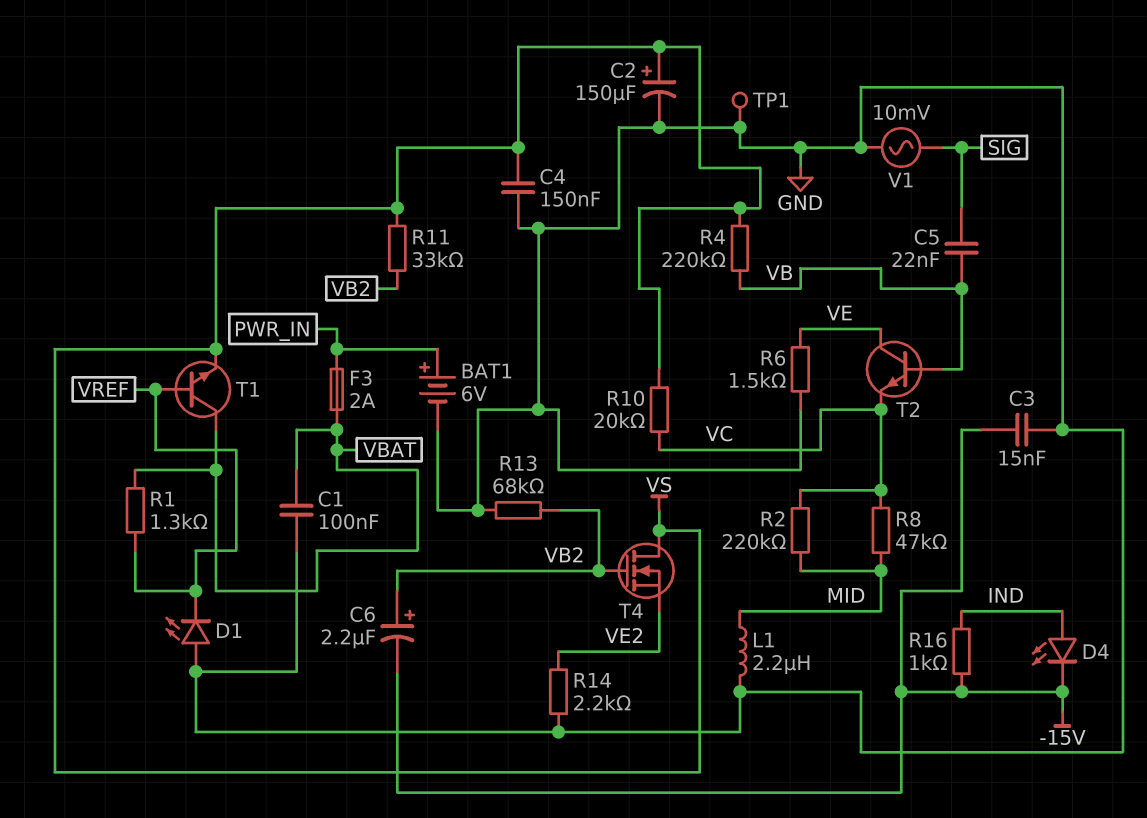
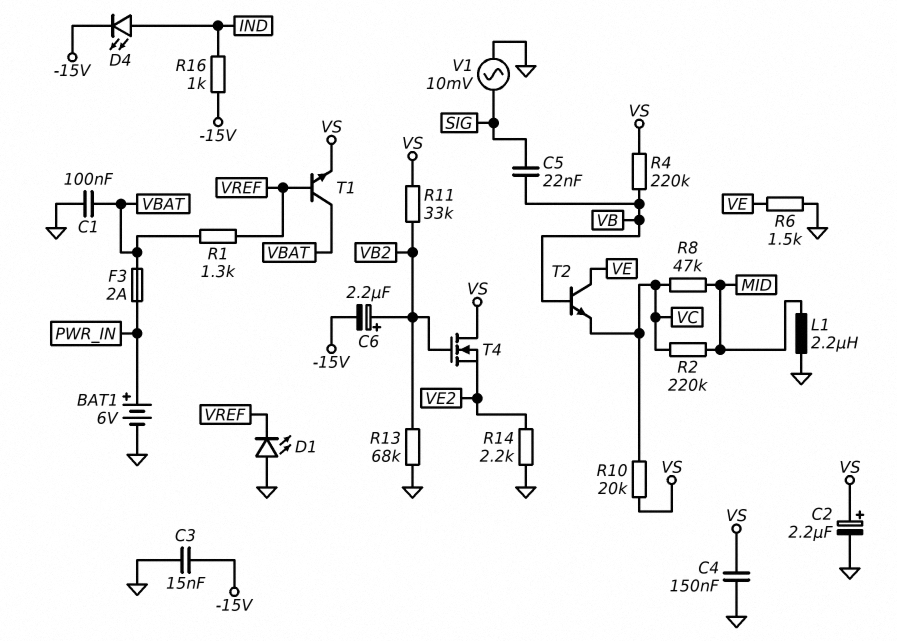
C2: 150uF (plus VS, minus GND) -> 2.2uF (plus VS, minus GND)
TP1: test point (GND) -> none

